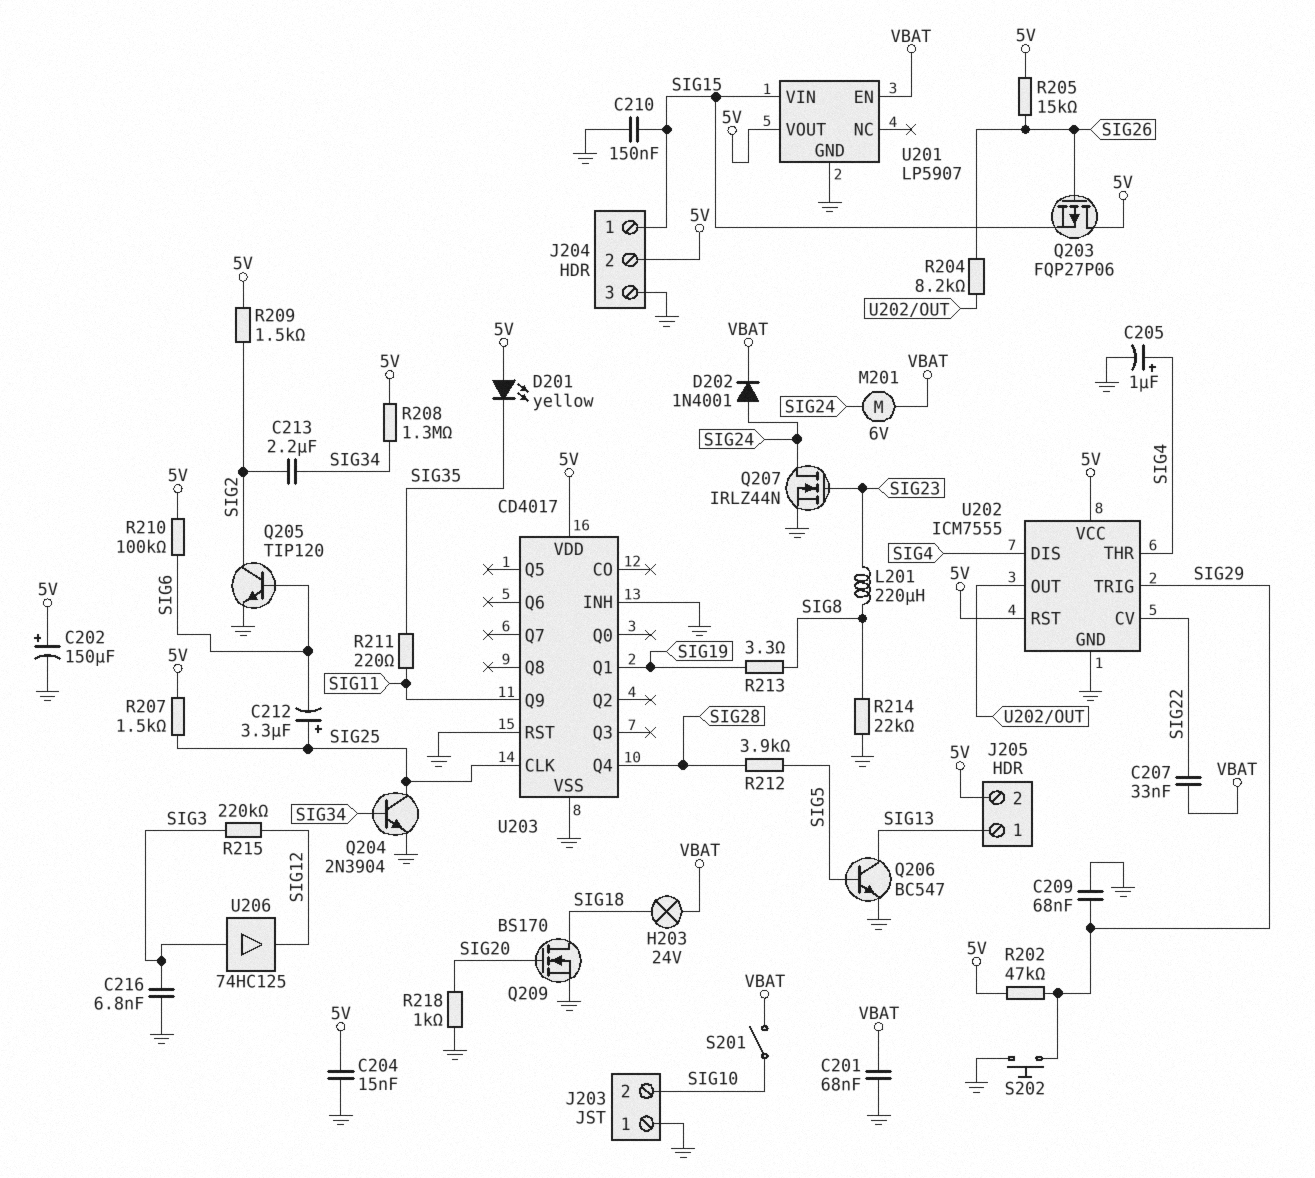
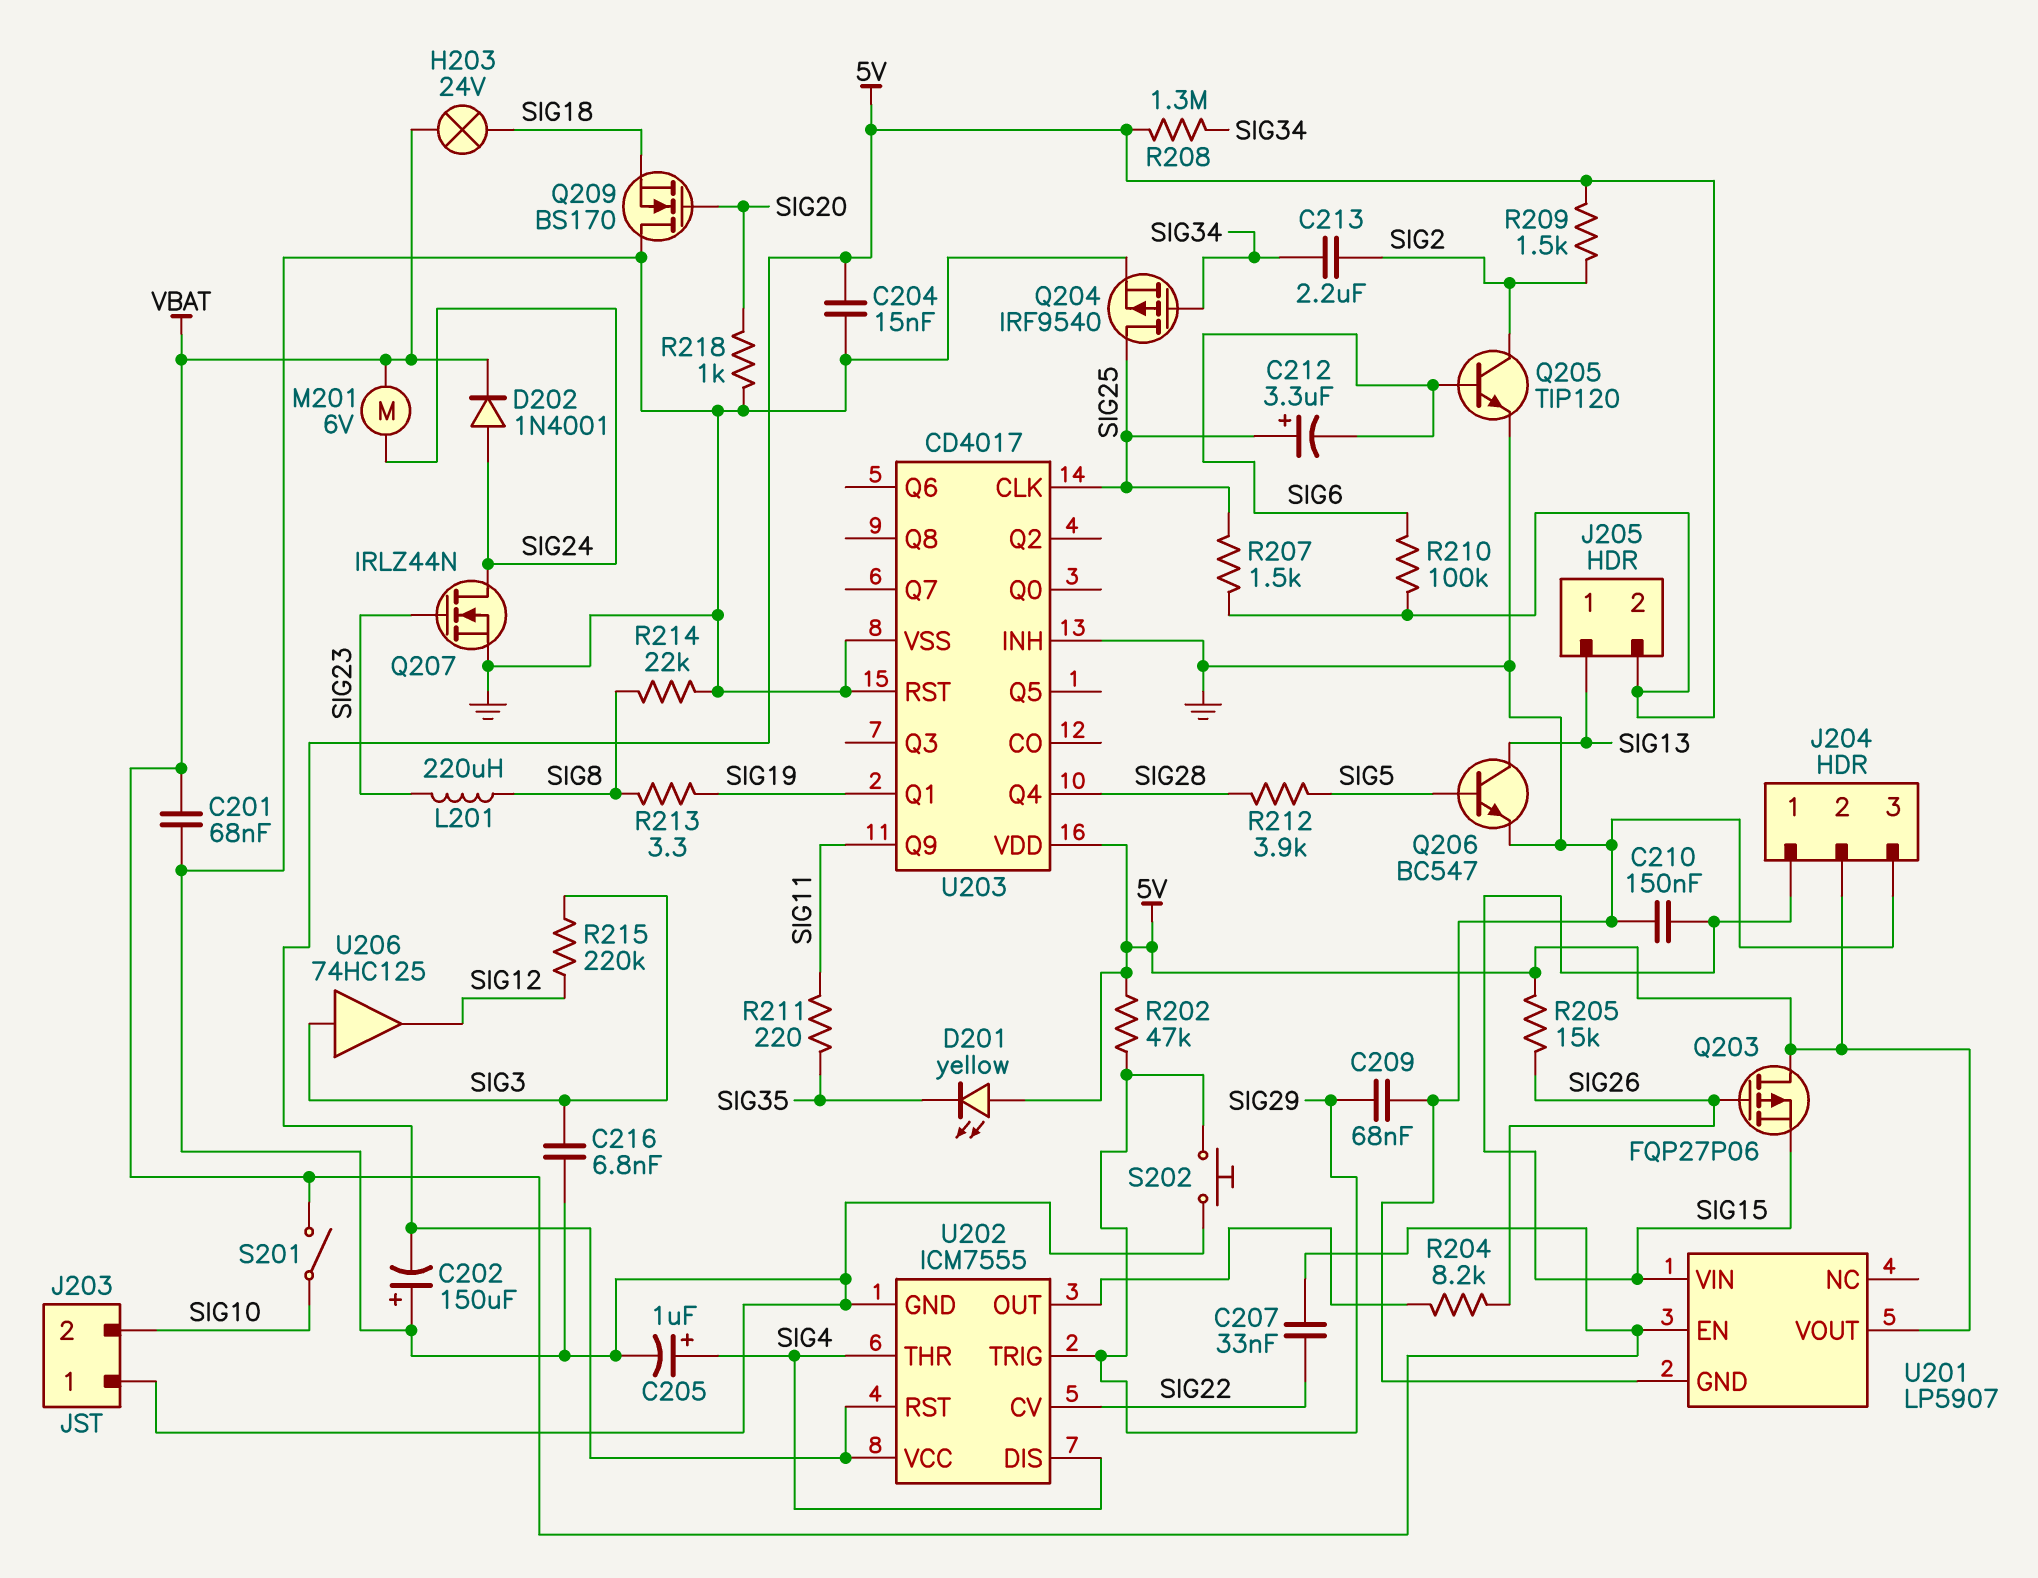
C202: 150uF (plus 5V, minus GND) -> 150uF (plus GND, minus 5V)
Q204: NPN 2N3904 (B SIG34, C SIG25, E GND) -> PMOS IRF9540 (G SIG34, D SIG25, S GND)
Q209: NMOS BS170 (G SIG20, D SIG18, S GND) -> NMOS BS170 (G SIG20, D GND, S SIG18)

